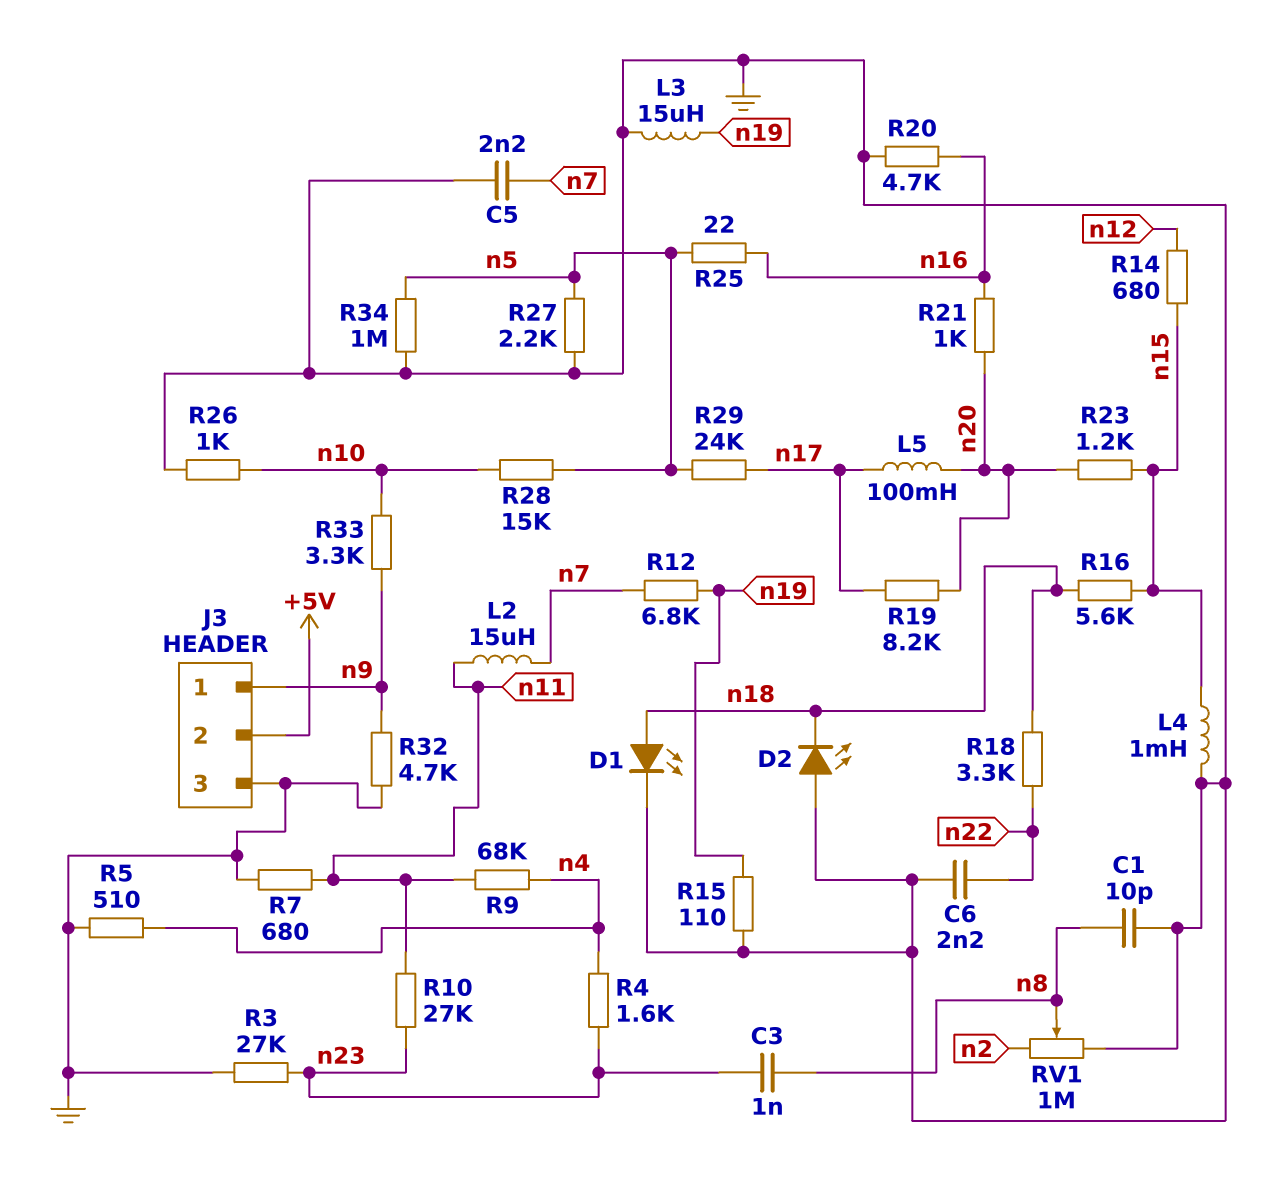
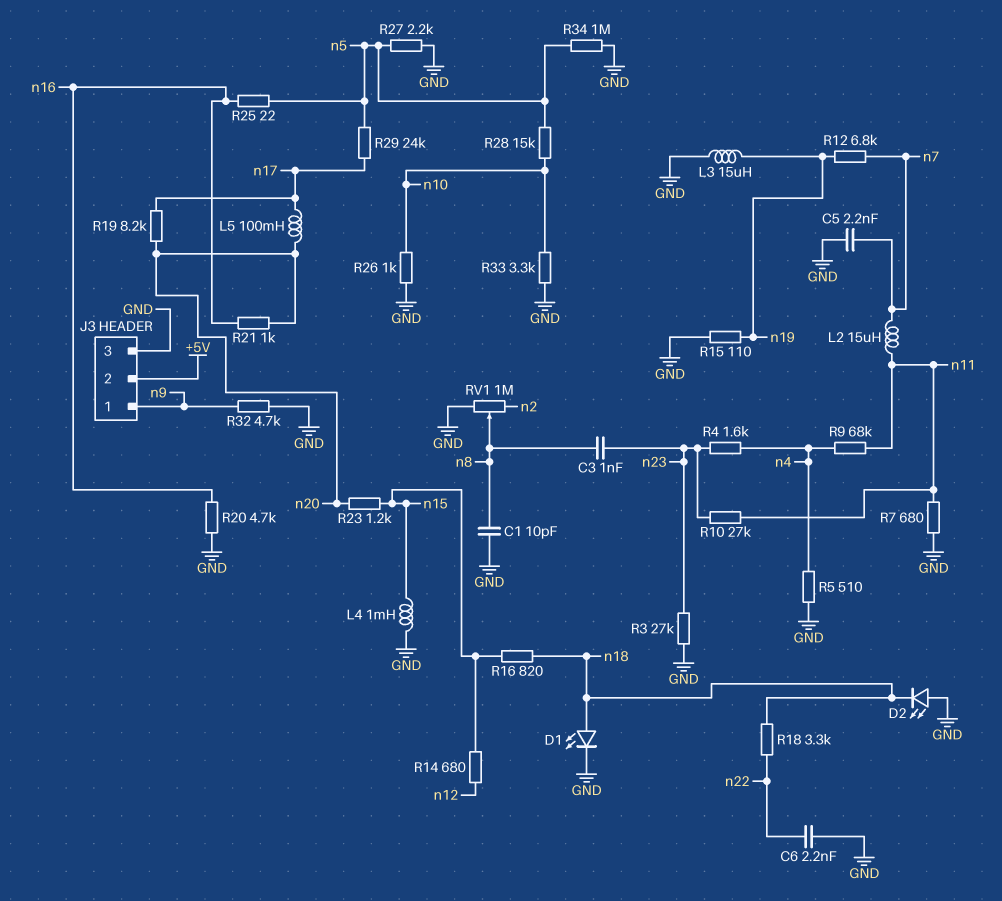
R16: 5.6k (n15, n18) -> 820 (n15, n18)
R33: 3.3k (n9, n10) -> 3.3k (GND, n10)

